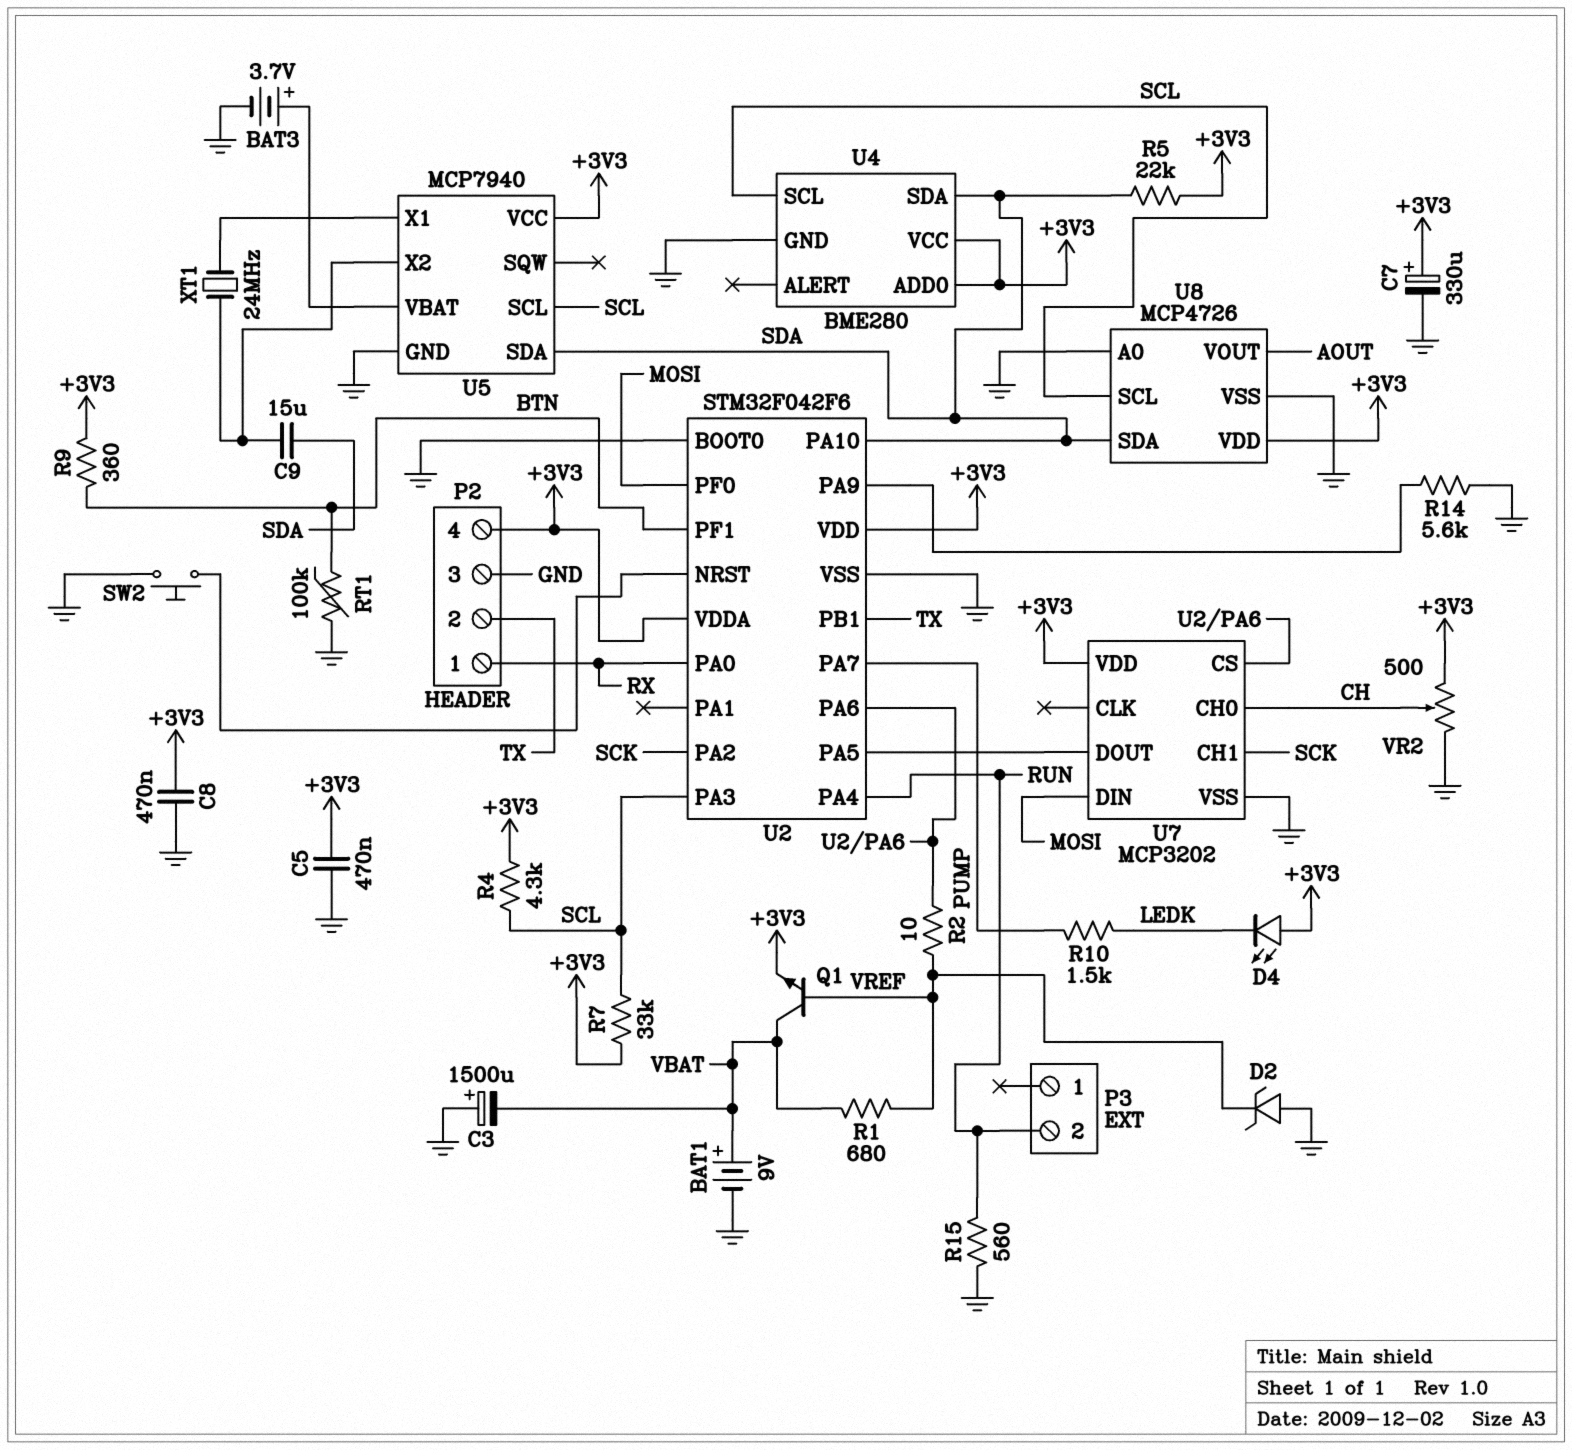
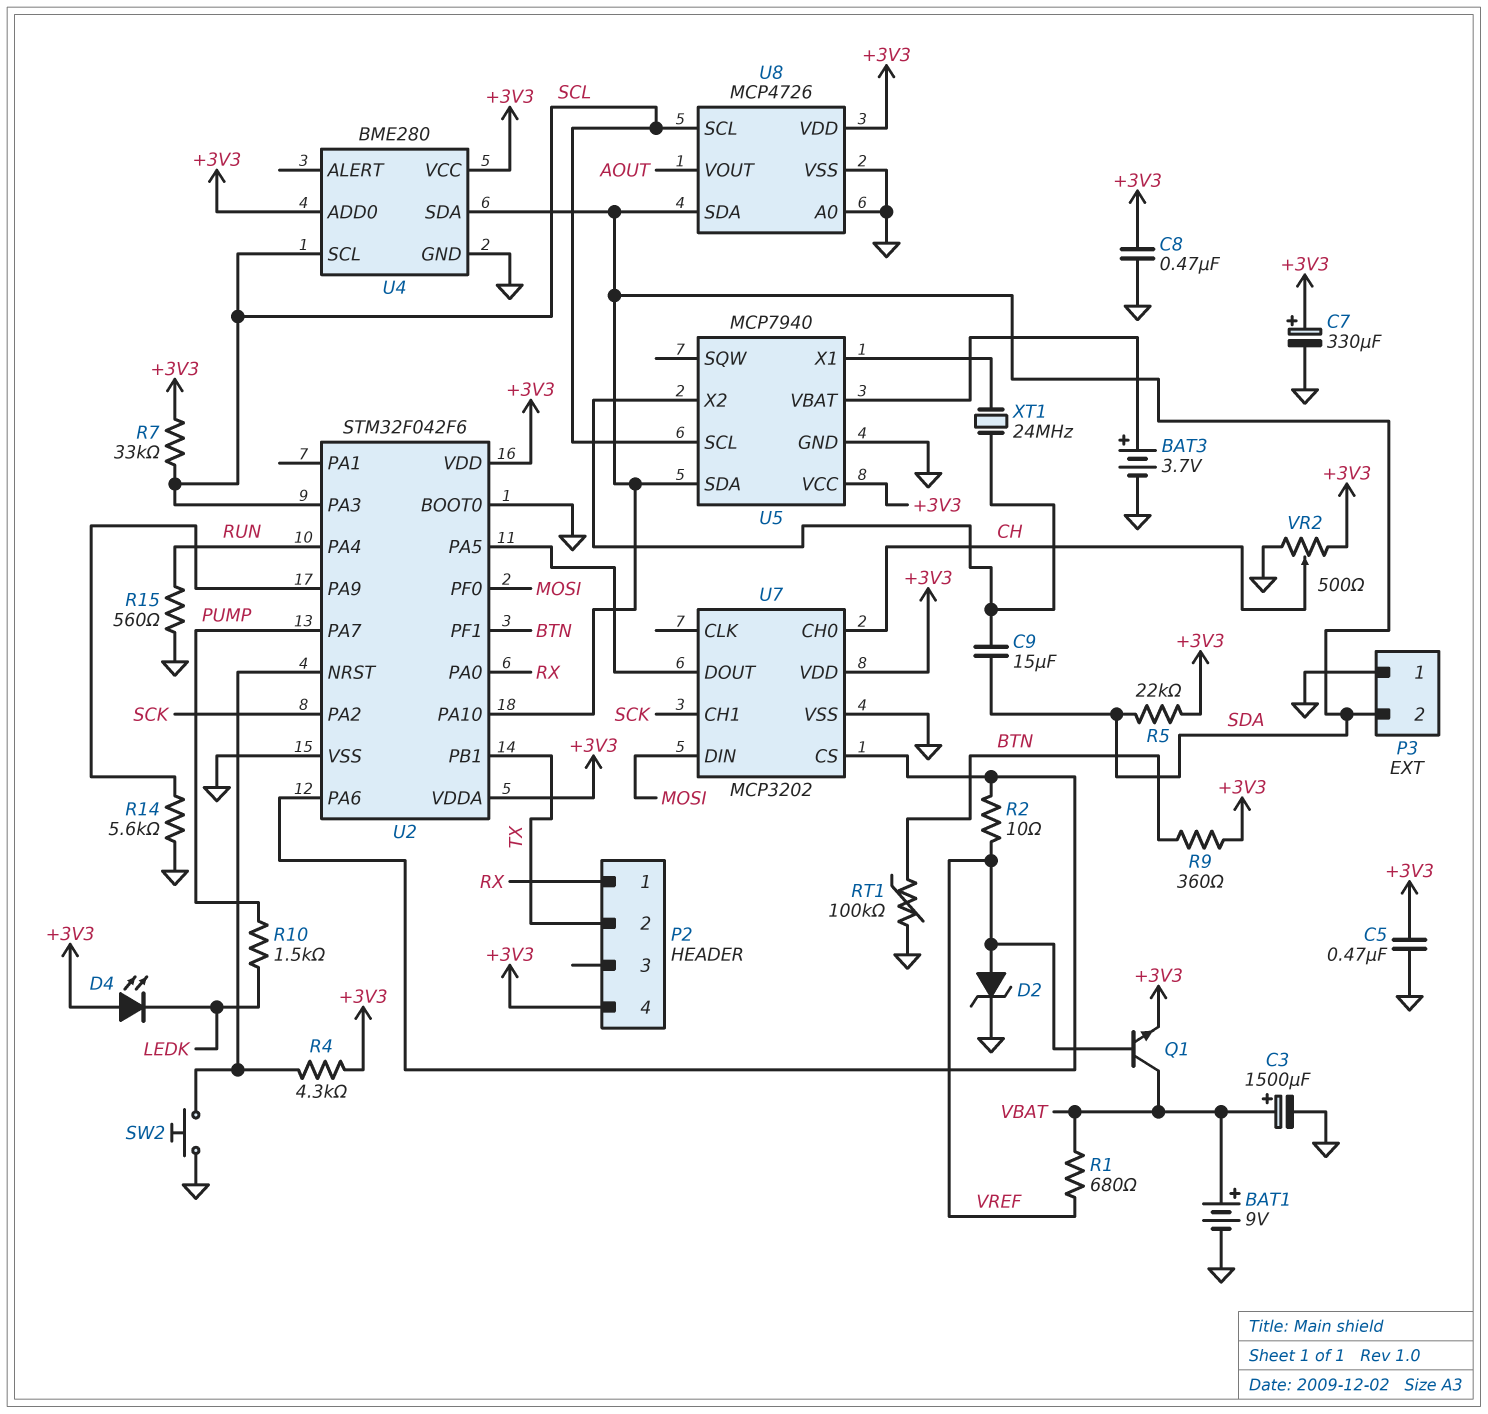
C3: 1500uF (plus GND, minus VBAT) -> 1500uF (plus VBAT, minus GND)
D2: zener (A GND, K VREF) -> zener (A VREF, K GND)
P2 pin 3: GND -> none
P3 pin 1: none -> GND
P3 pin 2: RUN -> SDA
R4: 4.3k (+3V3, SCL) -> 4.3k (+3V3, U2/NRST)

